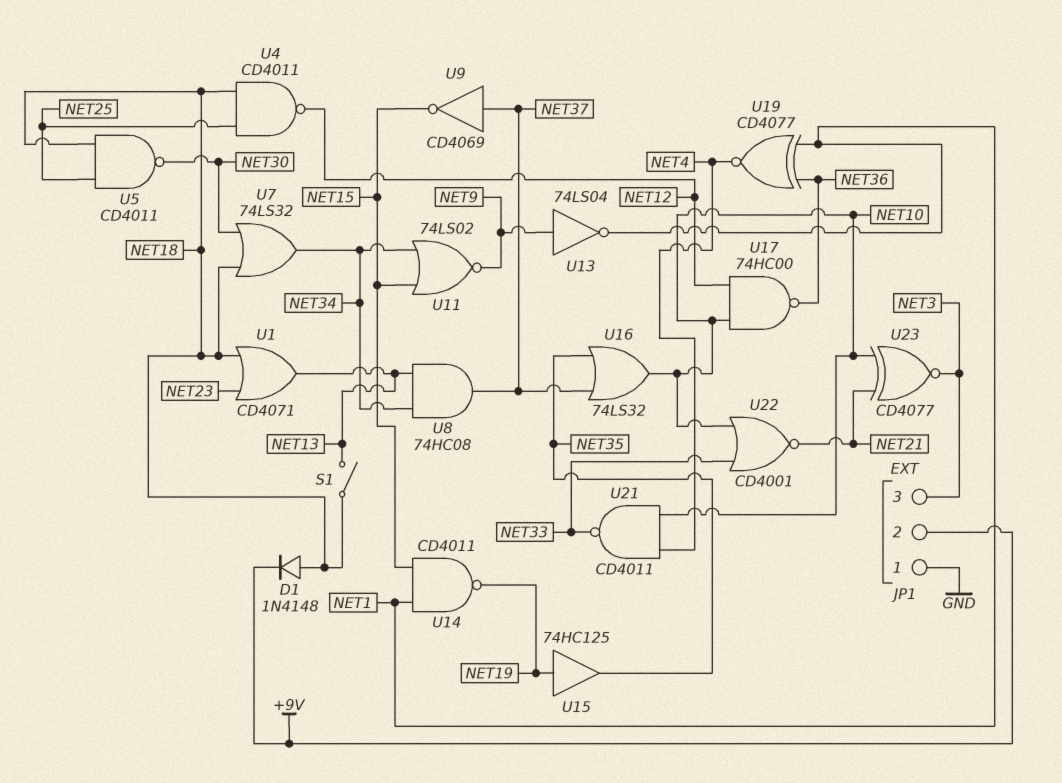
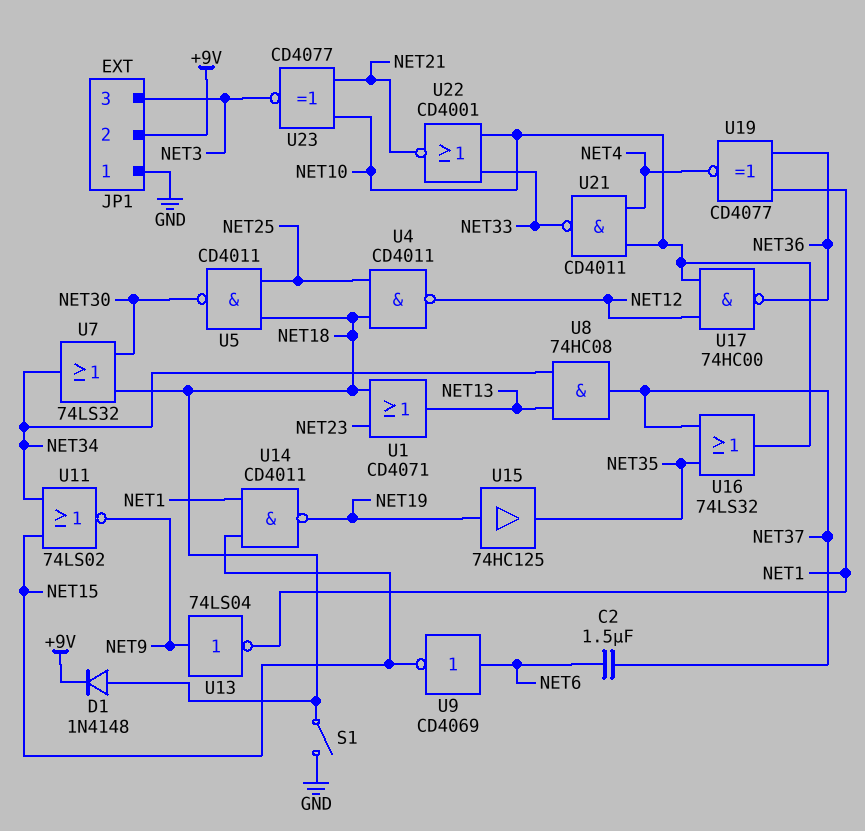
C2: none -> 1.5uF (NET6, NET37)
S1: switch (NET13, NET18) -> switch (GND, NET18)
U9: NOT CD4069 (in NET37, out NET15) -> NOT CD4069 (in NET6, out NET15)

